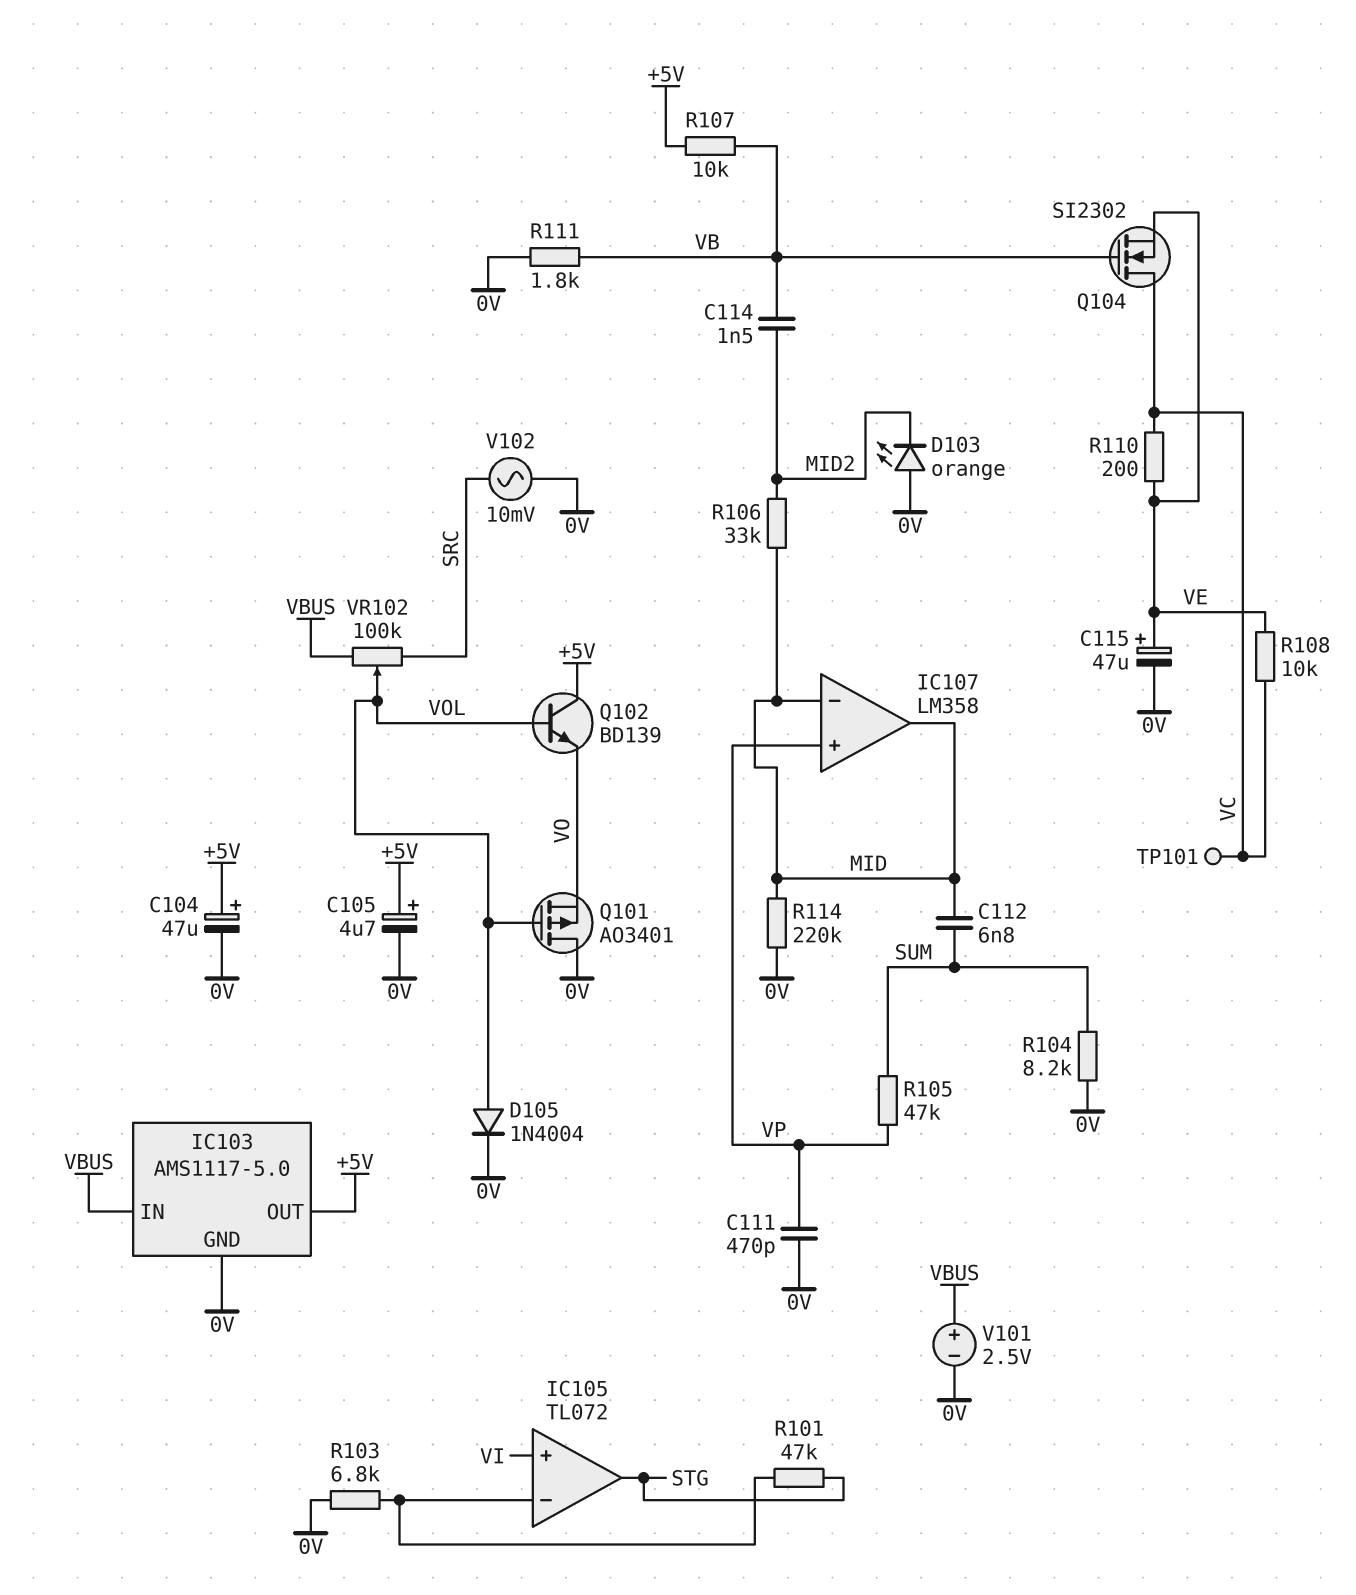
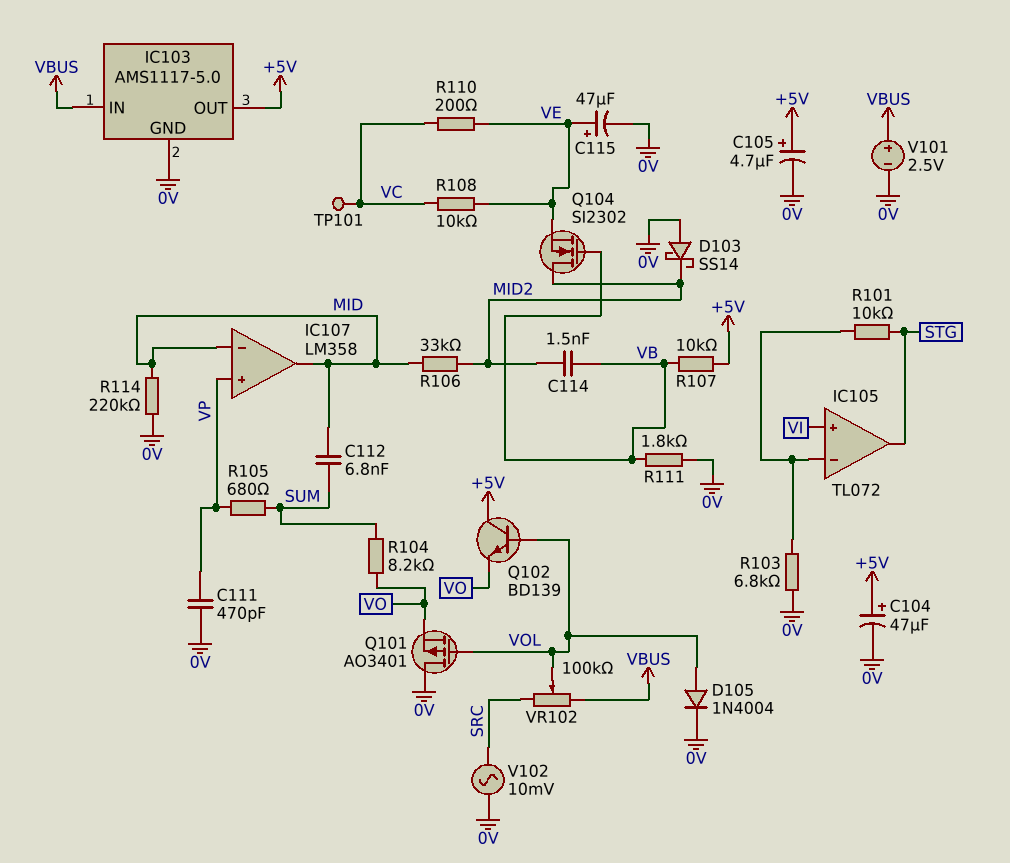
D103: LED orange (A 0V, K MID2) -> schottky SS14 (A 0V, K MID2)
Q104: NMOS SI2302 (G VB, D VC, S VE) -> NMOS SI2302 (G VB, D MID2, S VE)
R101: 47k (IC105/in-, STG) -> 10k (IC105/in-, STG)
R104: 8.2k (0V, SUM) -> 8.2k (SUM, VO)
R105: 47k (SUM, VP) -> 680 (SUM, VP)

